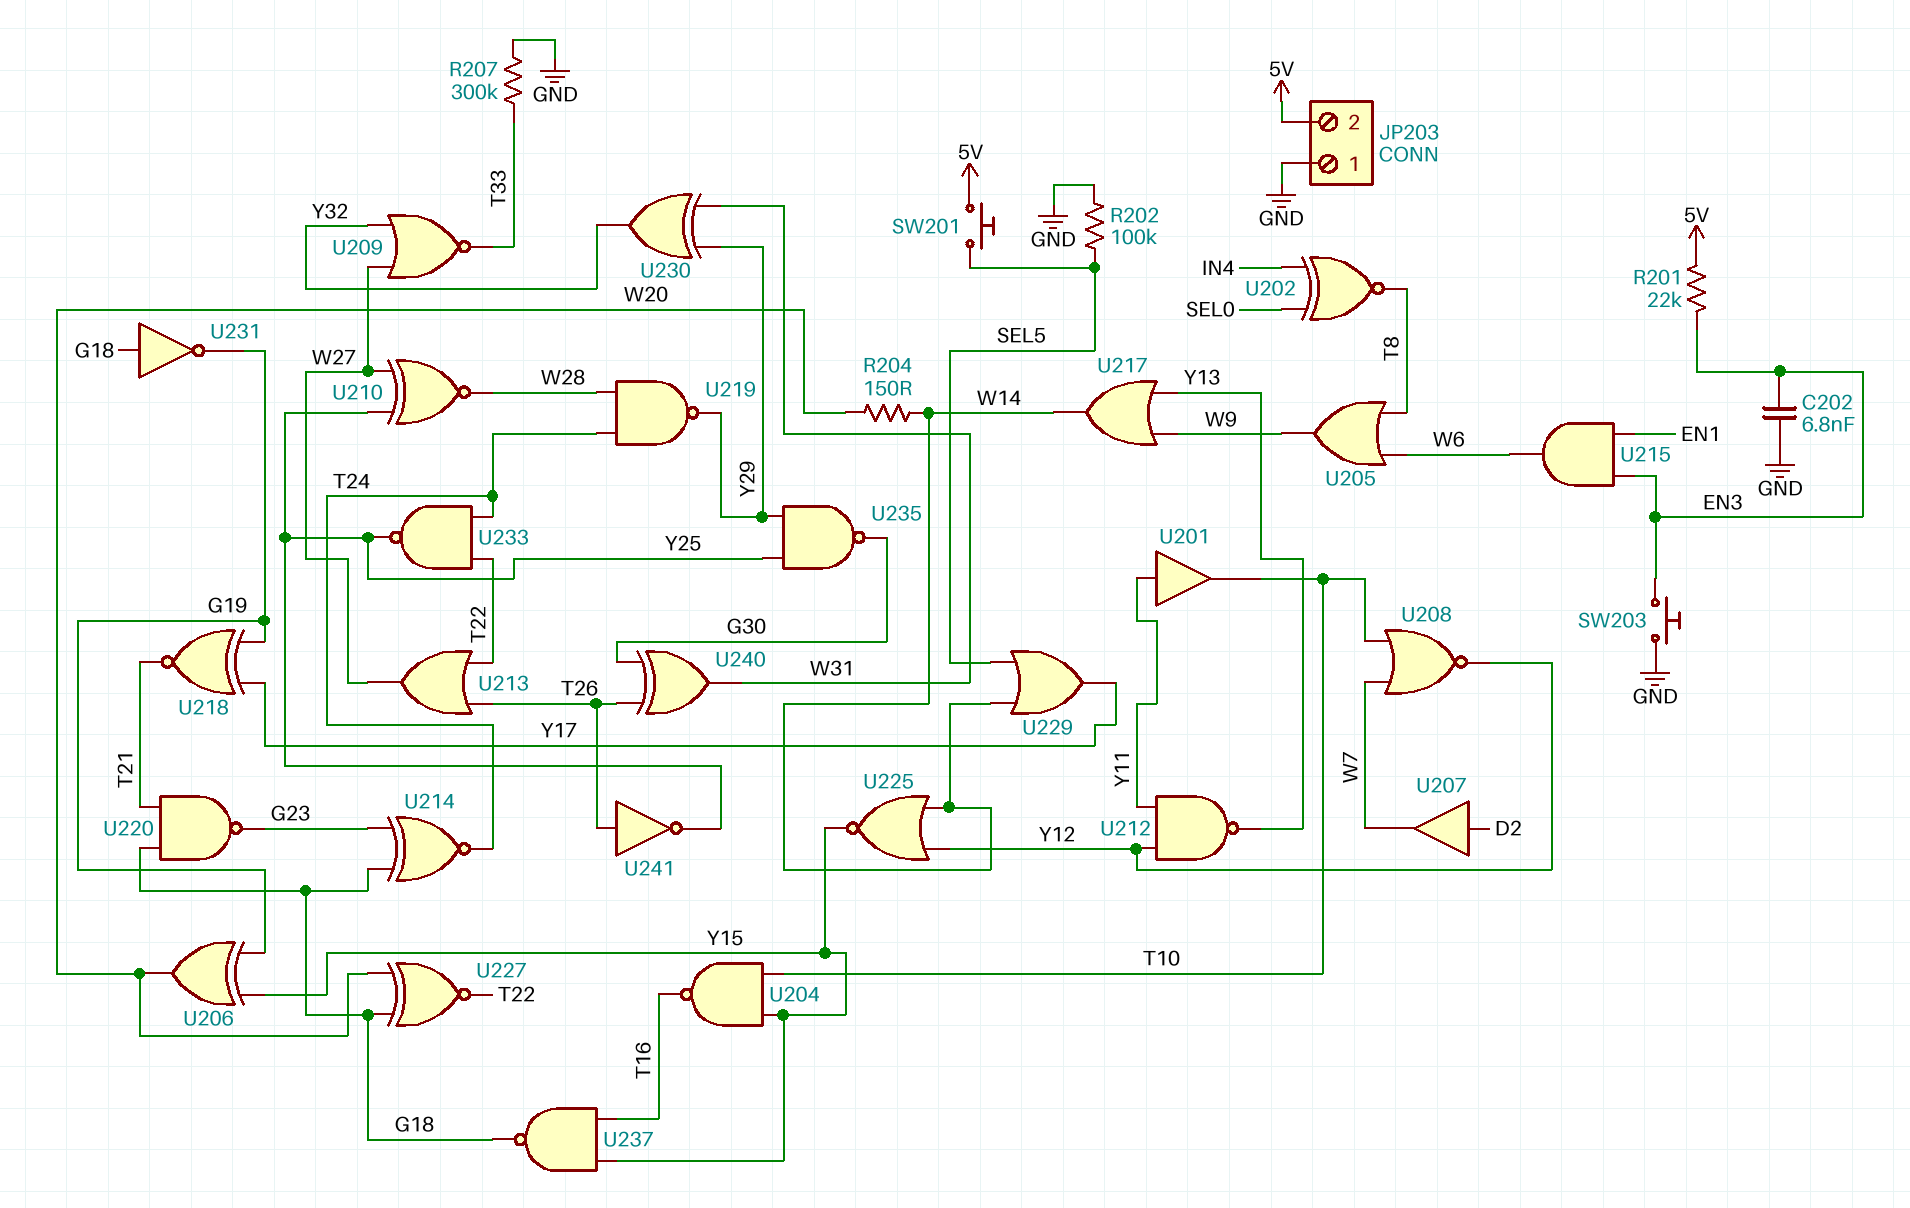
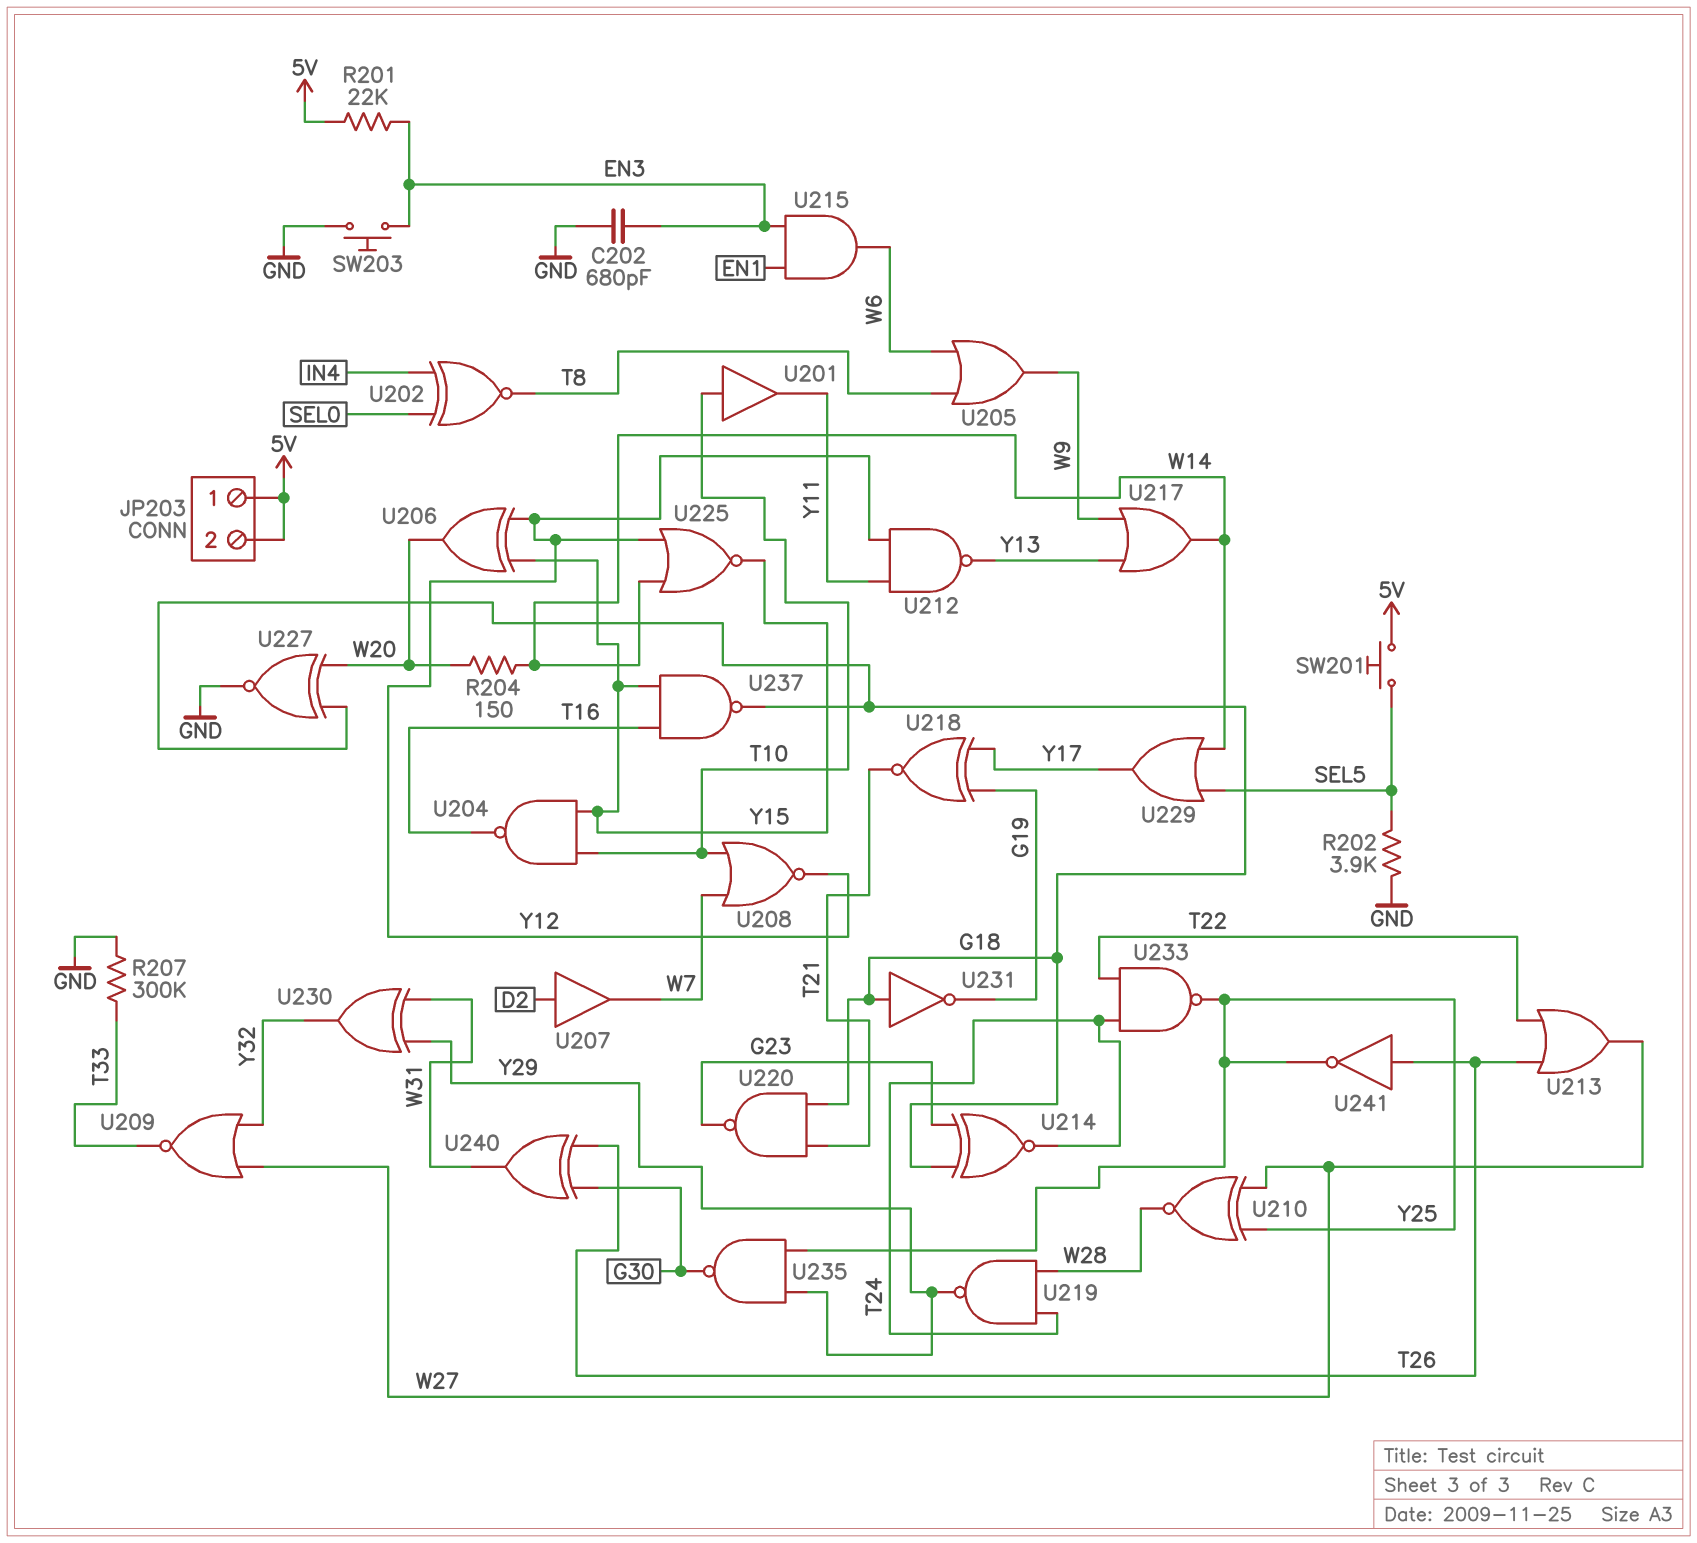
C202: 6.8nF (EN3, GND) -> 680pF (EN3, GND)
JP203 pin 1: GND -> 5V
R202: 100k (GND, SEL5) -> 3.9k (GND, SEL5)
U201: buffer (in Y11, out T10) -> buffer (in T10, out Y11)
U206: XOR (in G19, in Y15, out W20) -> XOR (in Y12, in Y15, out W20)
U227: XNOR (in G18, in W20, out T22) -> XNOR (in G18, in W20, out GND)

